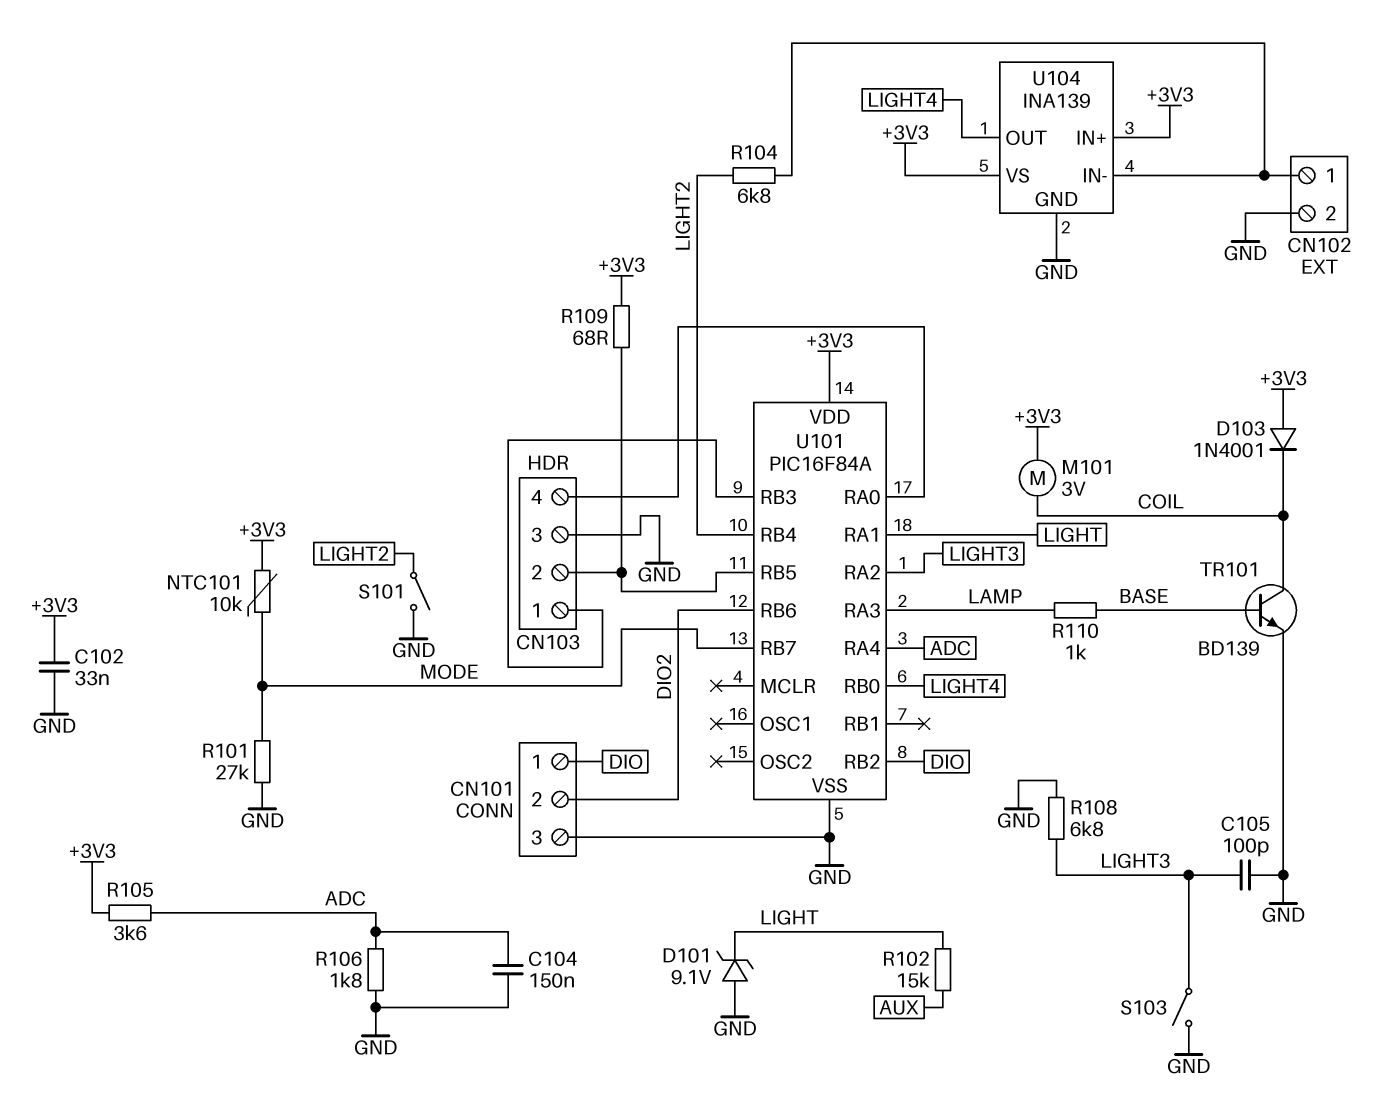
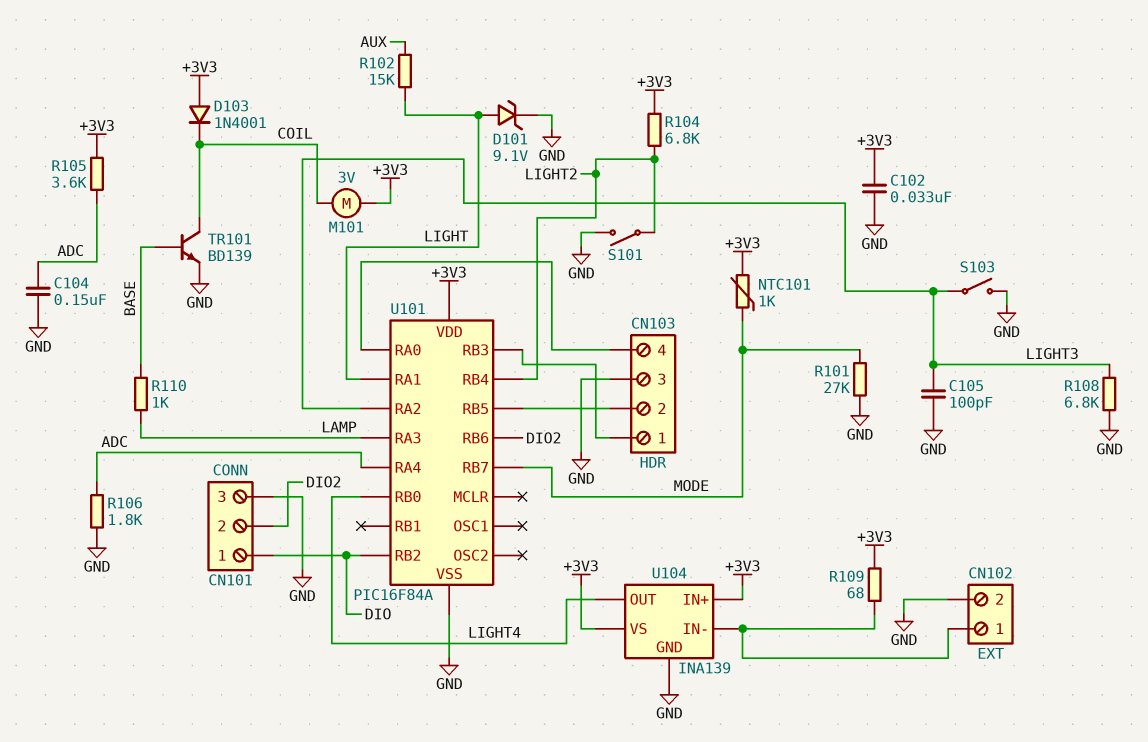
D101: zener 9.1V (A GND, K LIGHT) -> zener 9.1V (A LIGHT, K GND)
NTC101: 10k (+3V3, MODE) -> 1k (+3V3, MODE)
R104: 6.8k (CN102/1, LIGHT2) -> 6.8k (+3V3, LIGHT2)
R109: 68 (+3V3, CN103/2) -> 68 (+3V3, CN102/1)

